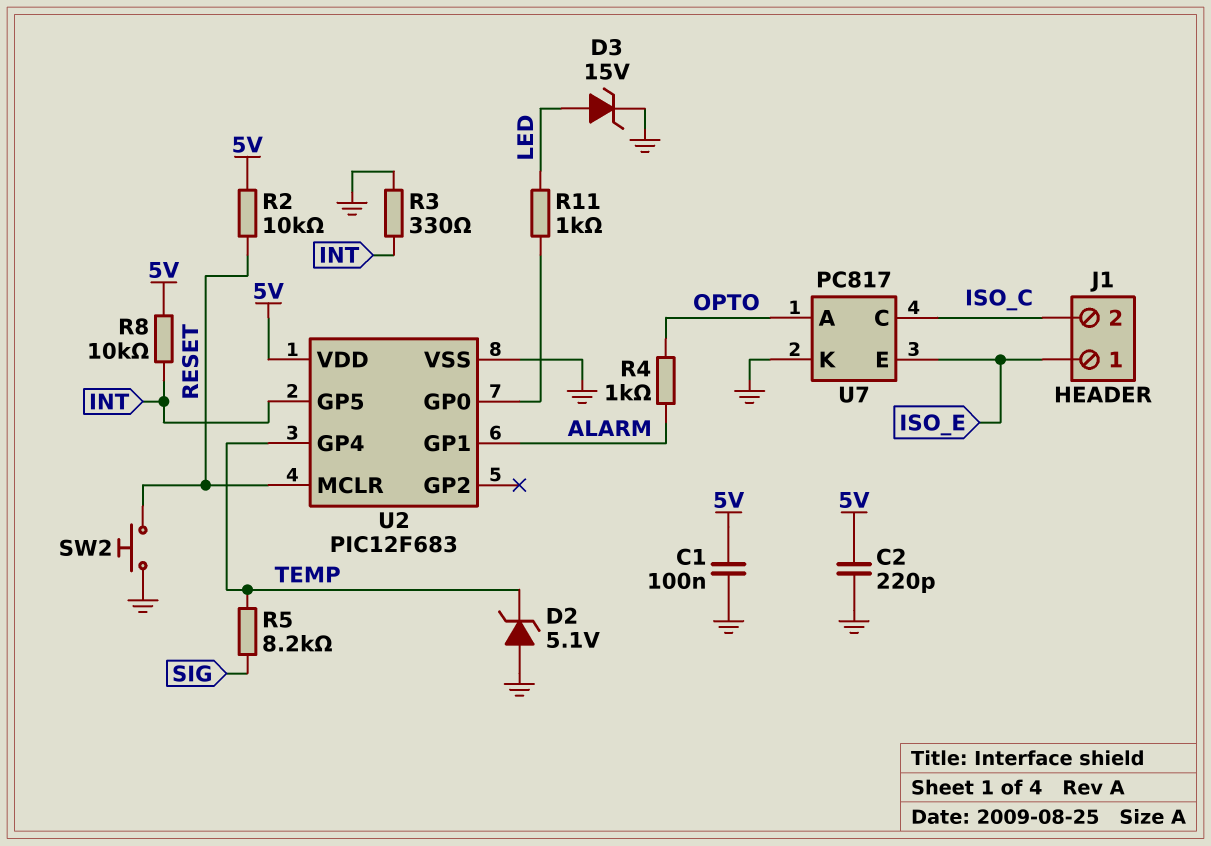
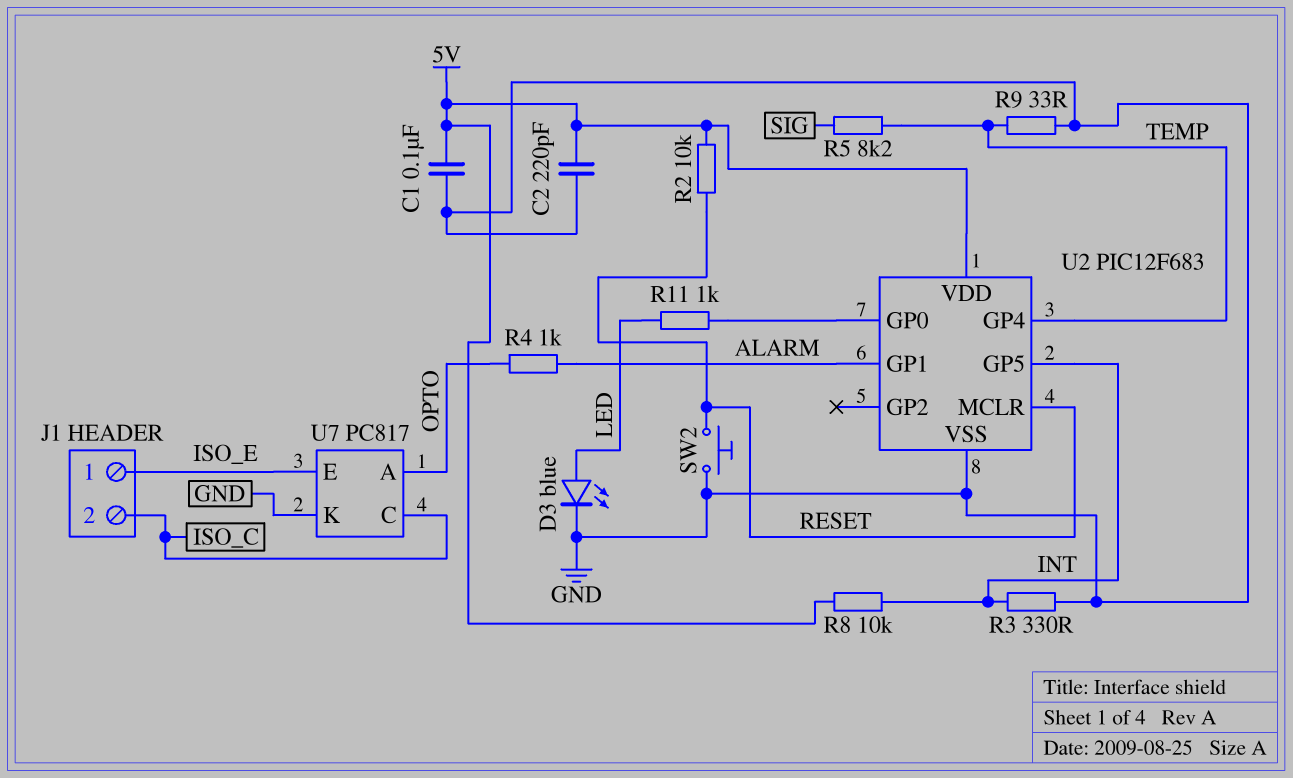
D2: zener 5.1V (A GND, K TEMP) -> none
D3: zener 15V (A LED, K GND) -> LED blue (A LED, K GND)
R9: none -> 33 (GND, TEMP)

